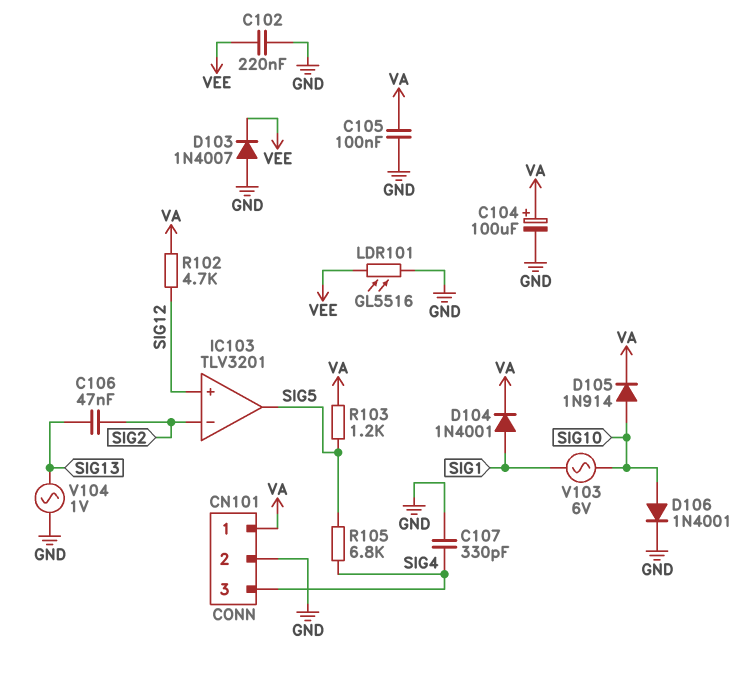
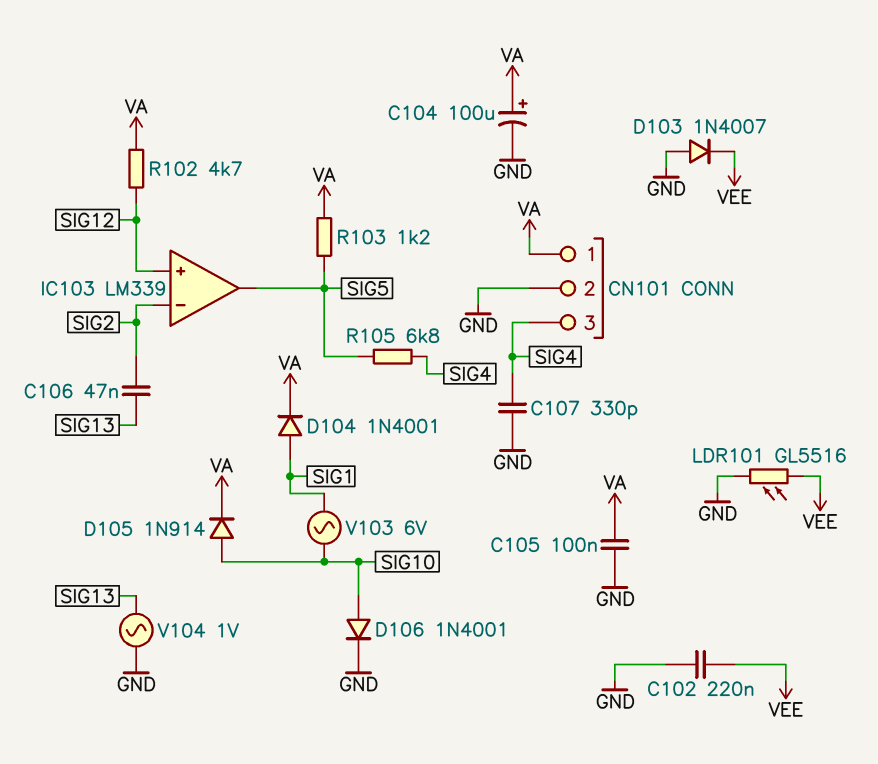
IC103: TLV3201 -> LM339

